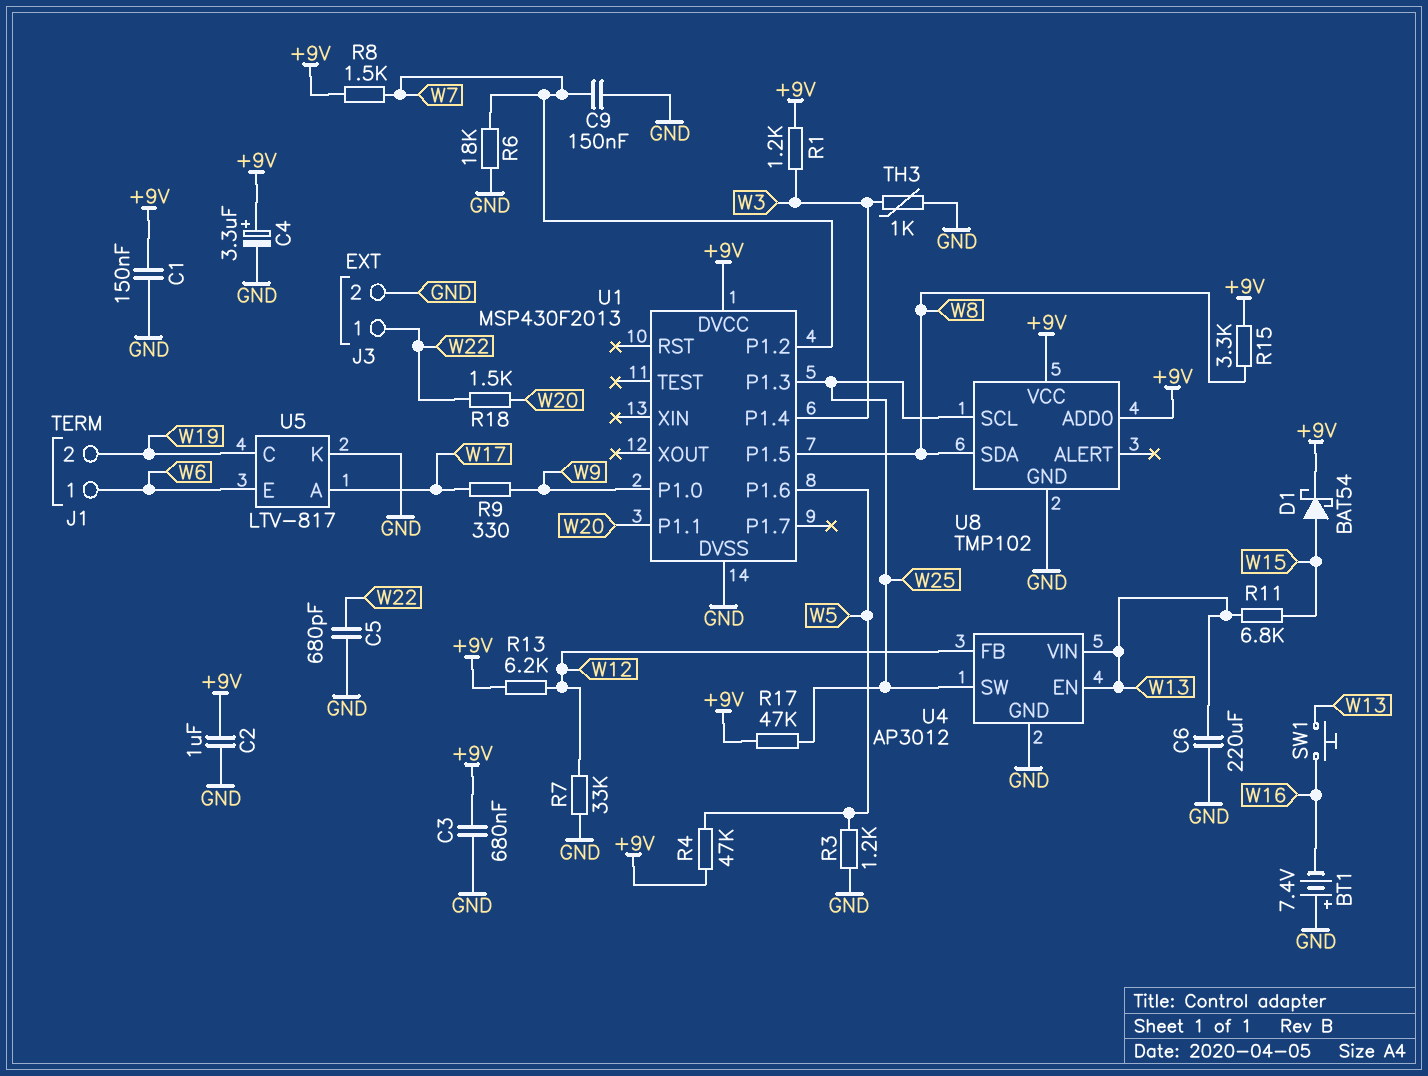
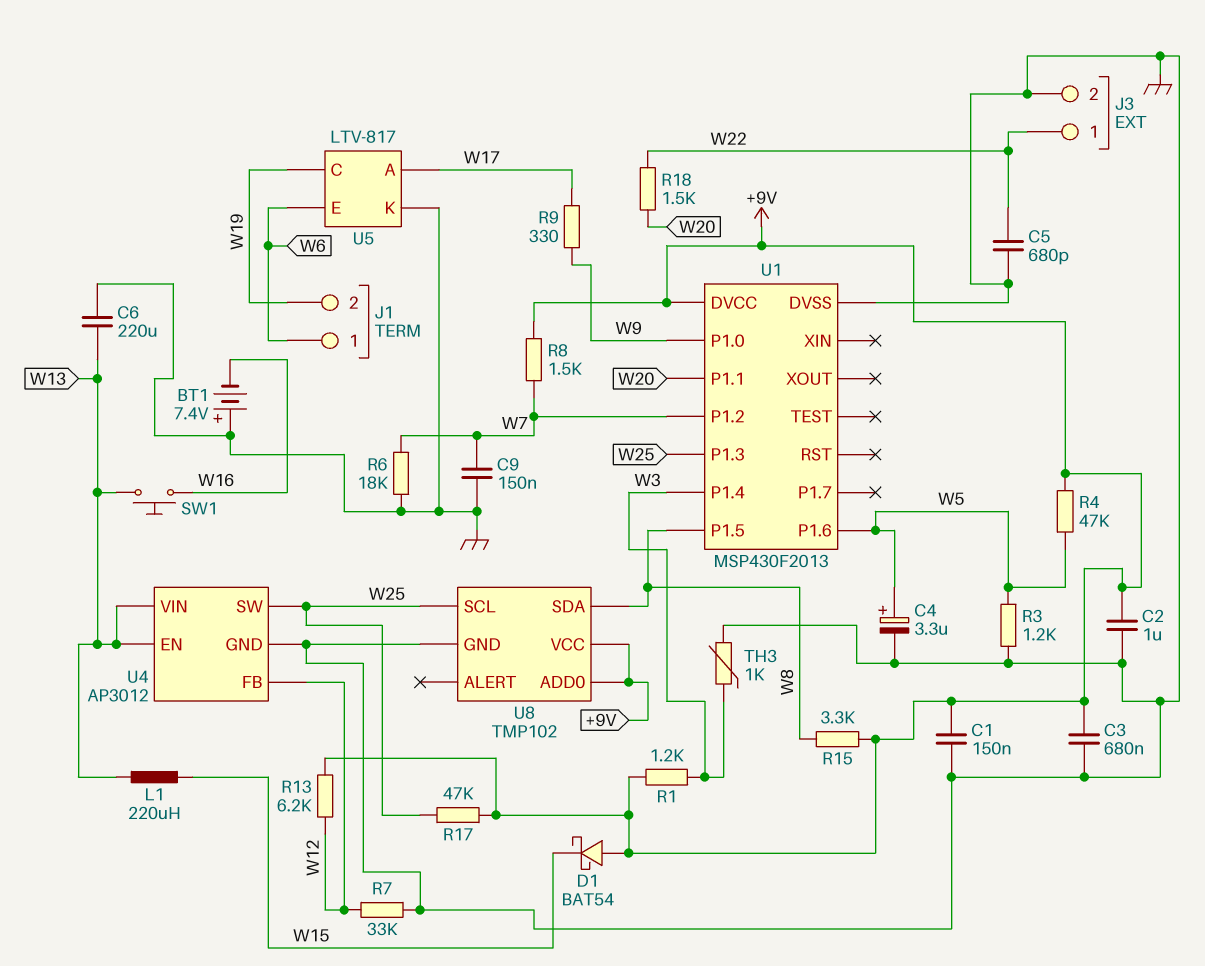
C4: 3.3uF (plus +9V, minus GND) -> 3.3uF (plus W5, minus GND)
D1: schottky BAT54 (A W15, K +9V) -> schottky BAT54 (A +9V, K W15)
L1: none -> 220uH (W13, W15)
R11: 6.8k (W13, W15) -> none

